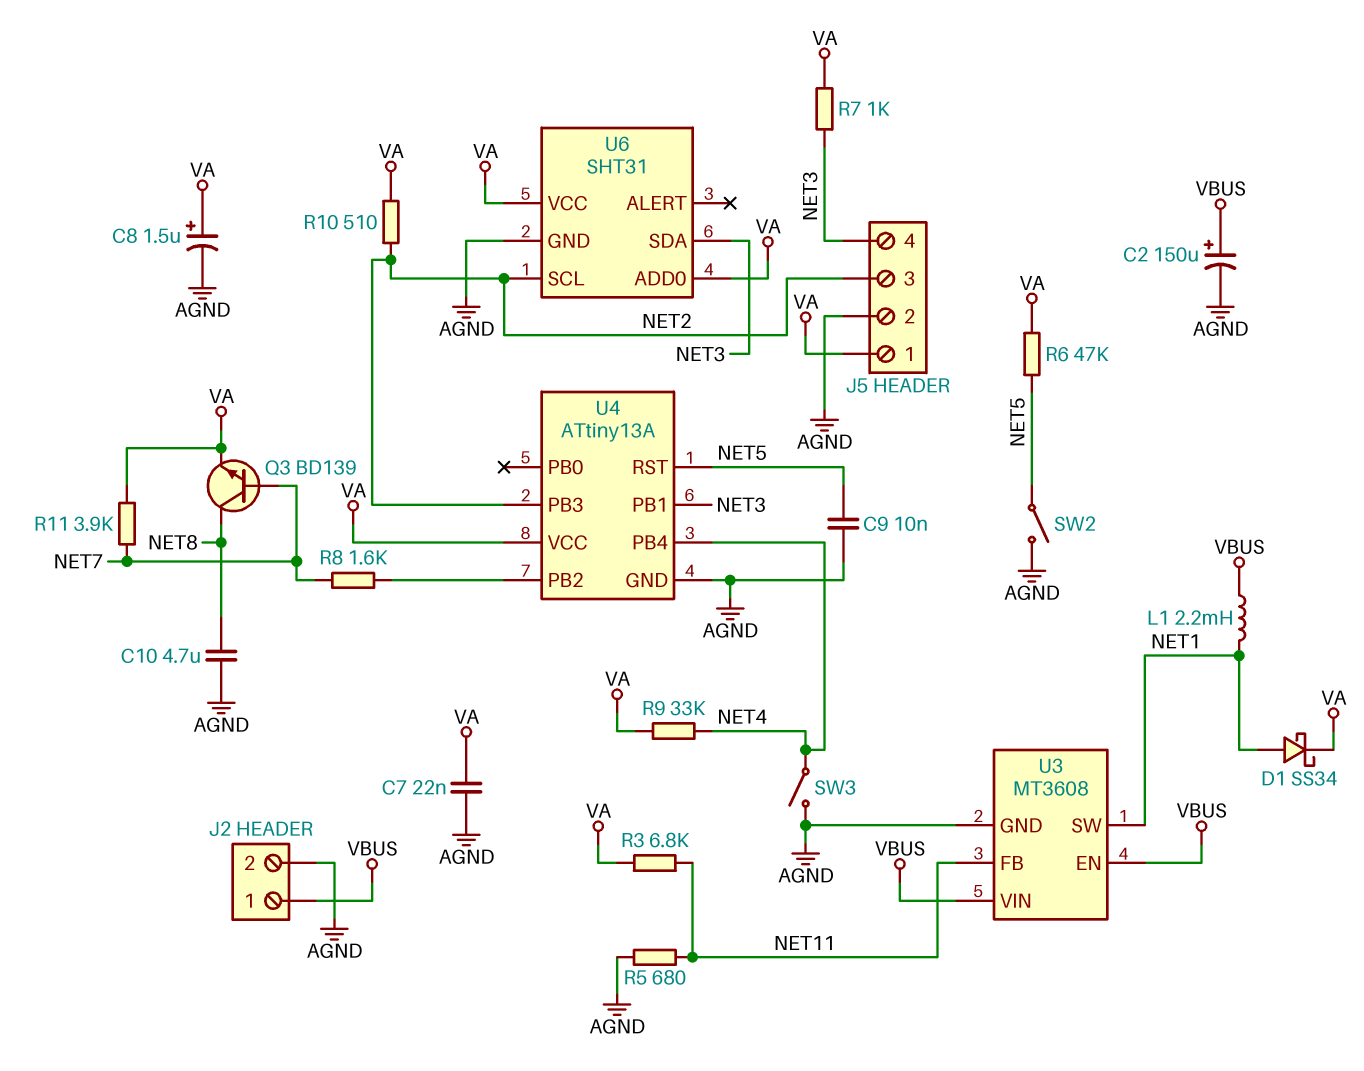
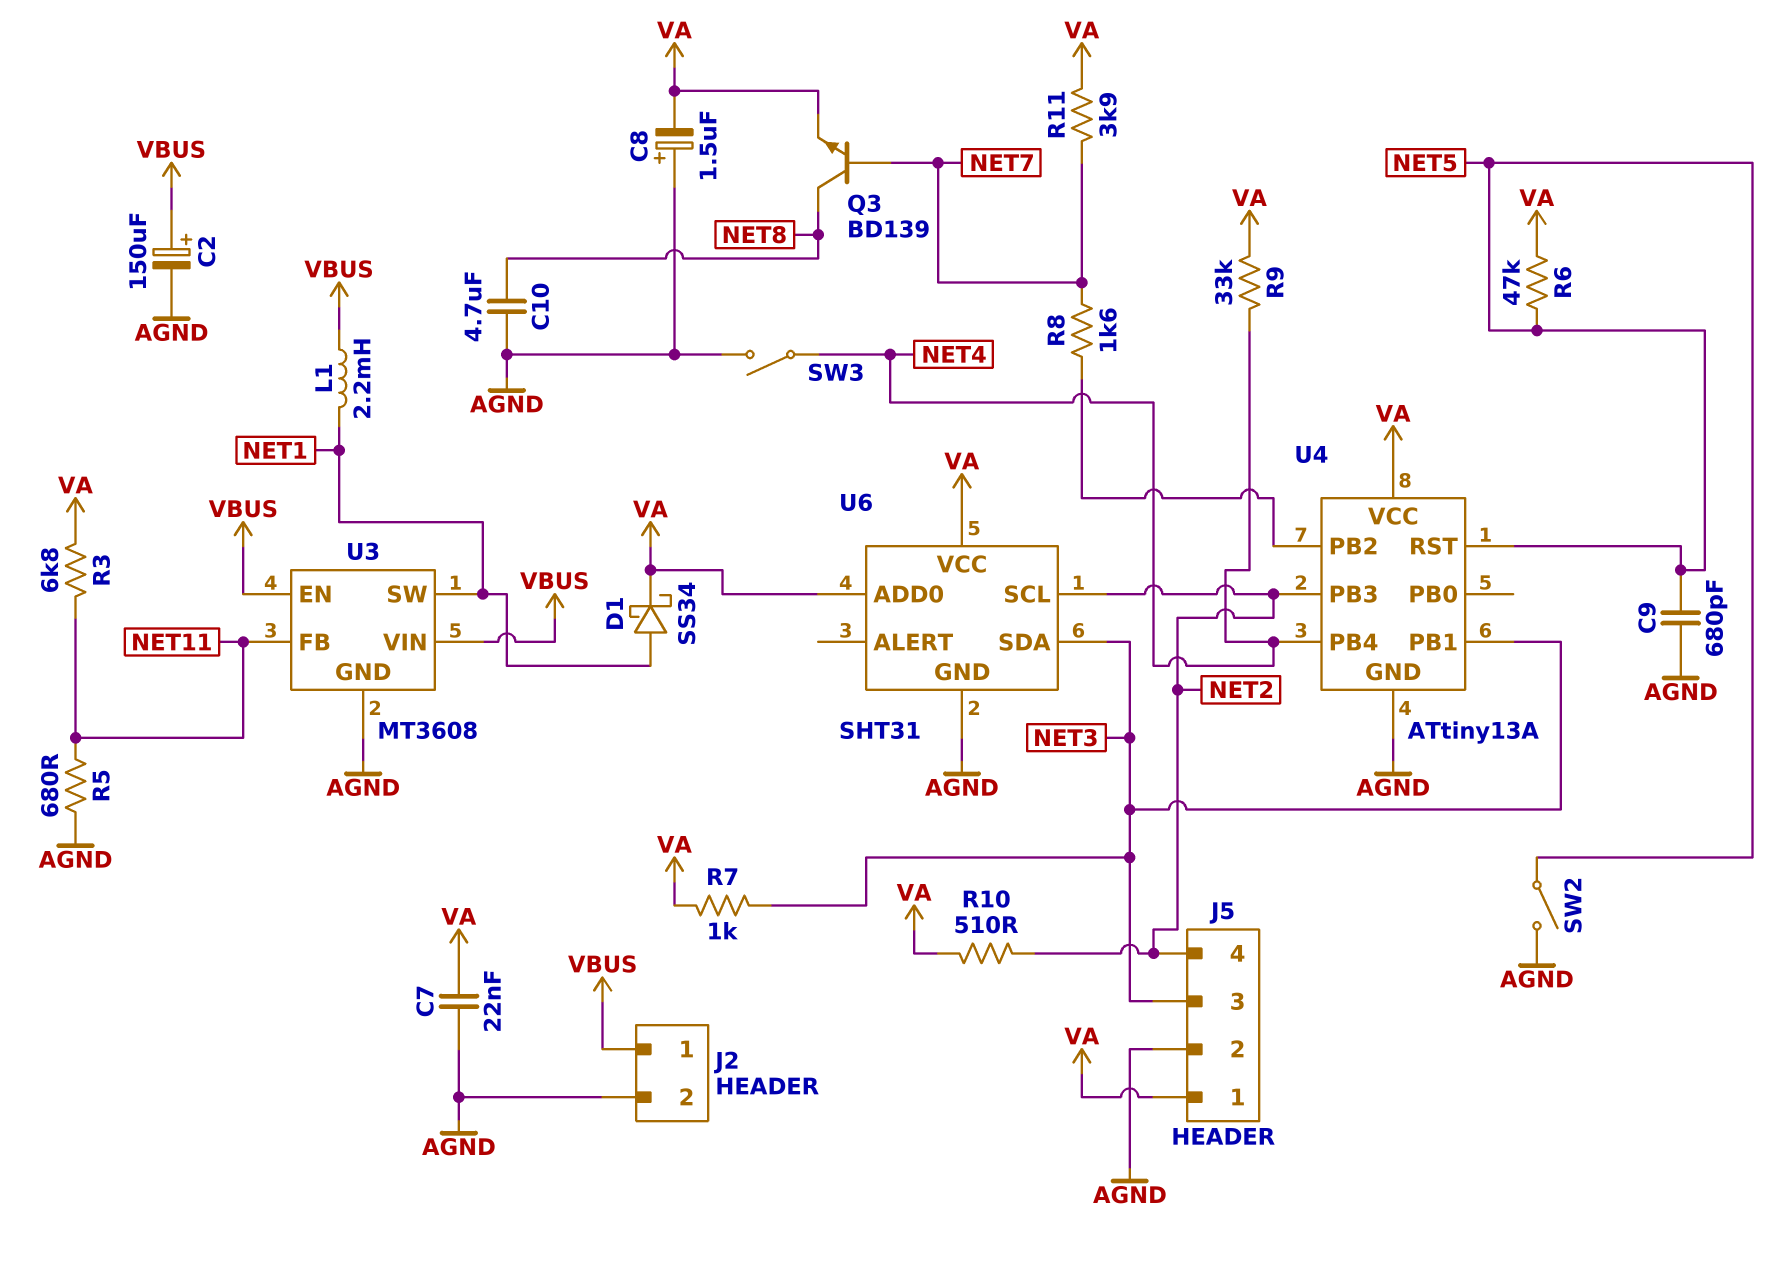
C8: 1.5uF (plus VA, minus AGND) -> 1.5uF (plus AGND, minus VA)
C9: 10nF (AGND, NET5) -> 680pF (AGND, NET5)
J5 pin 3: NET2 -> NET3
J5 pin 4: NET3 -> NET2

